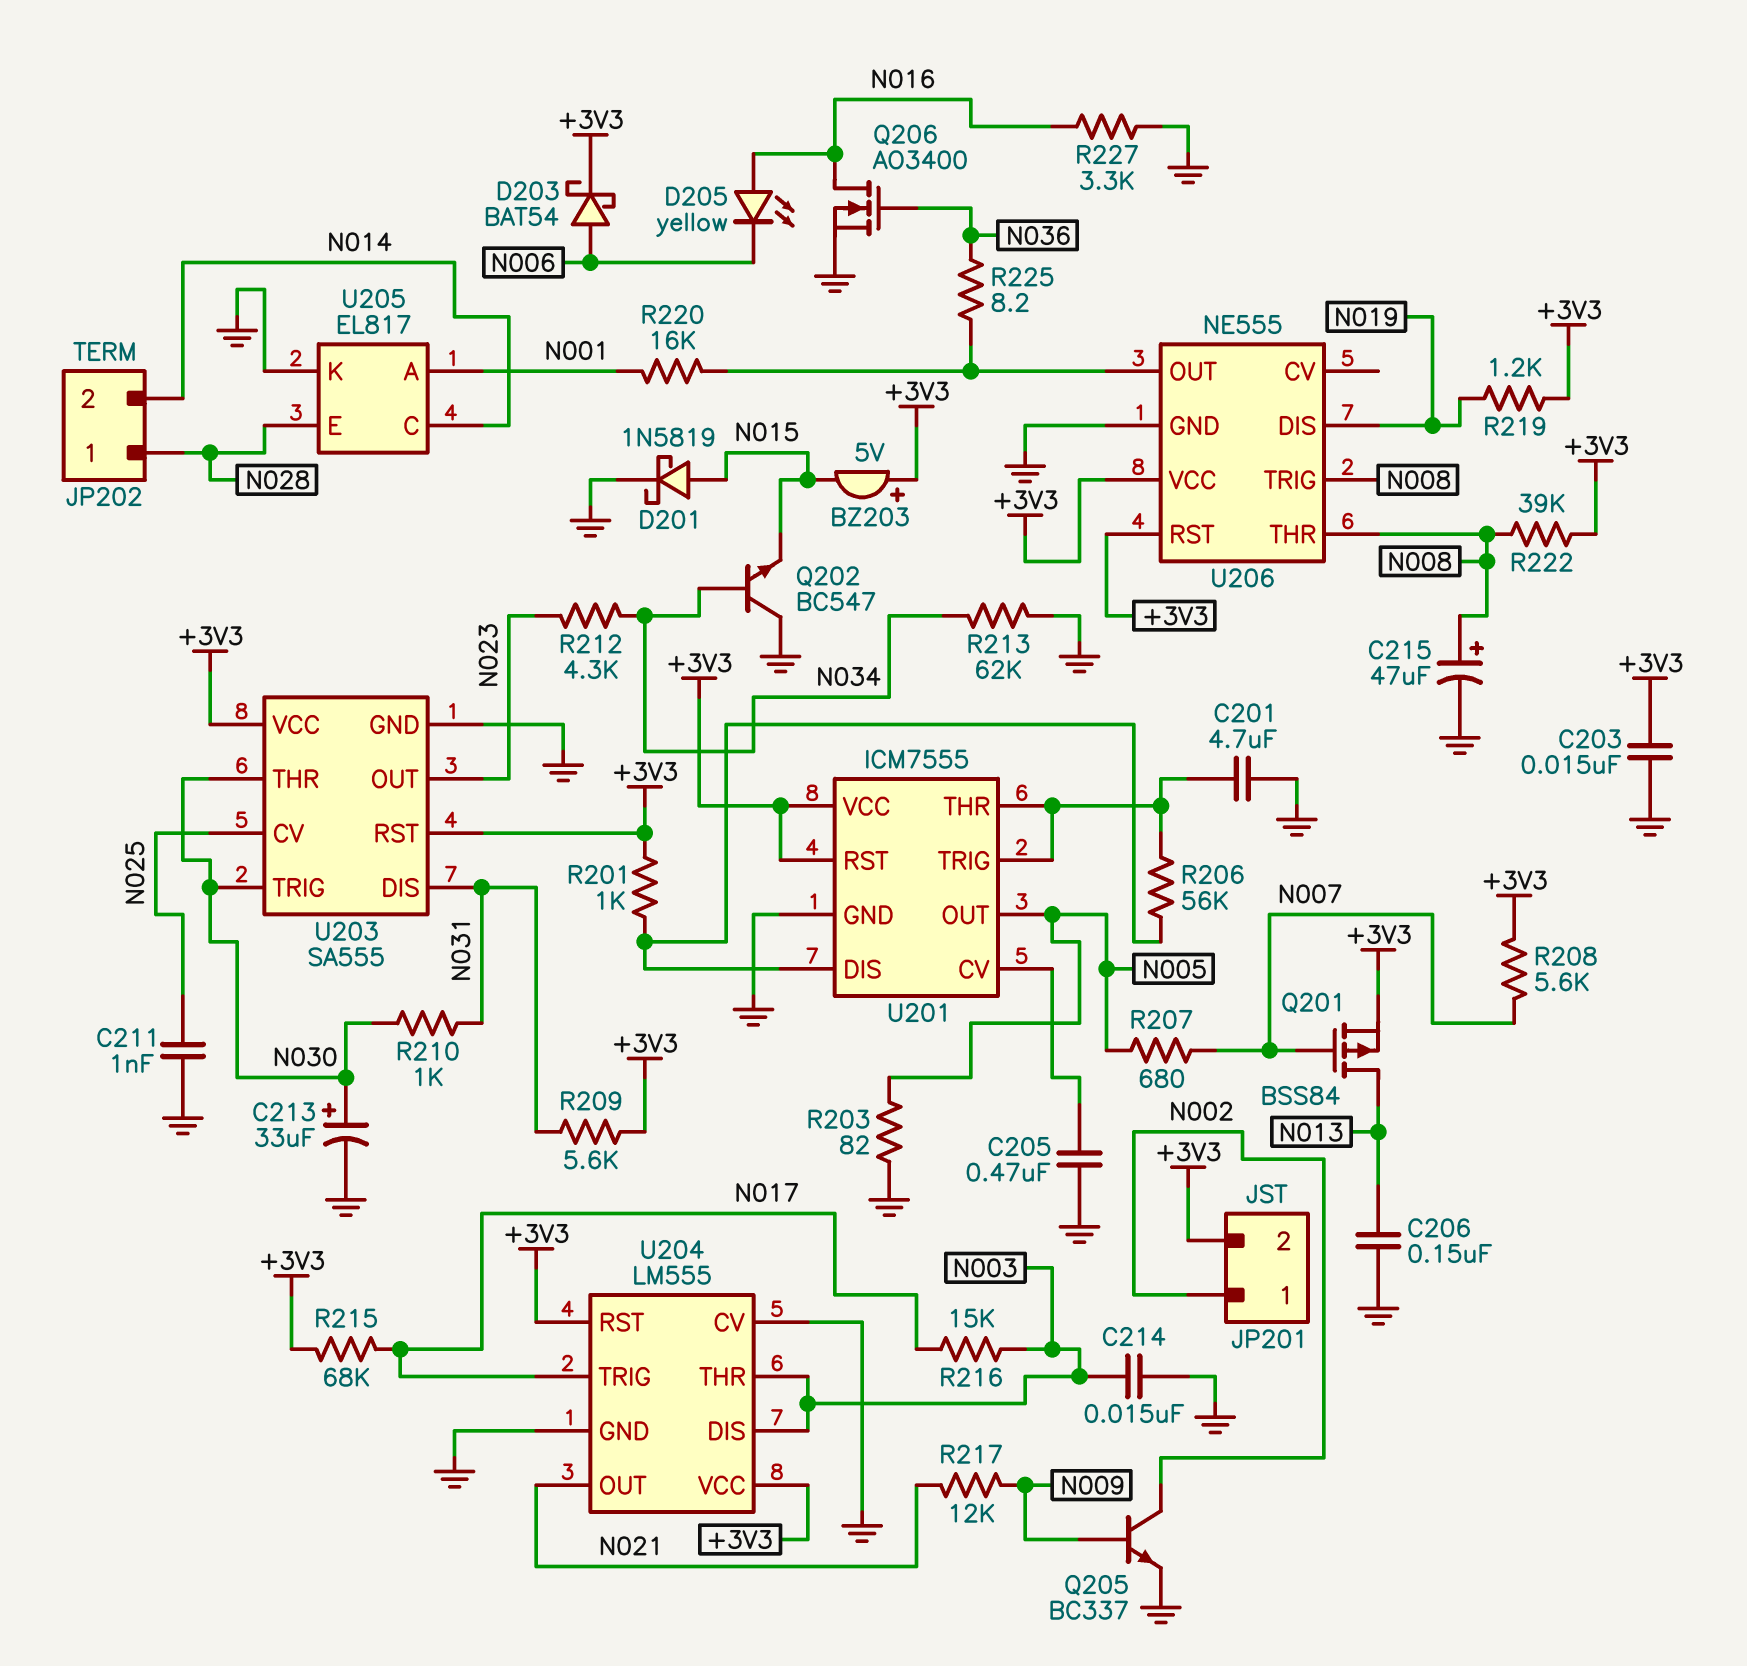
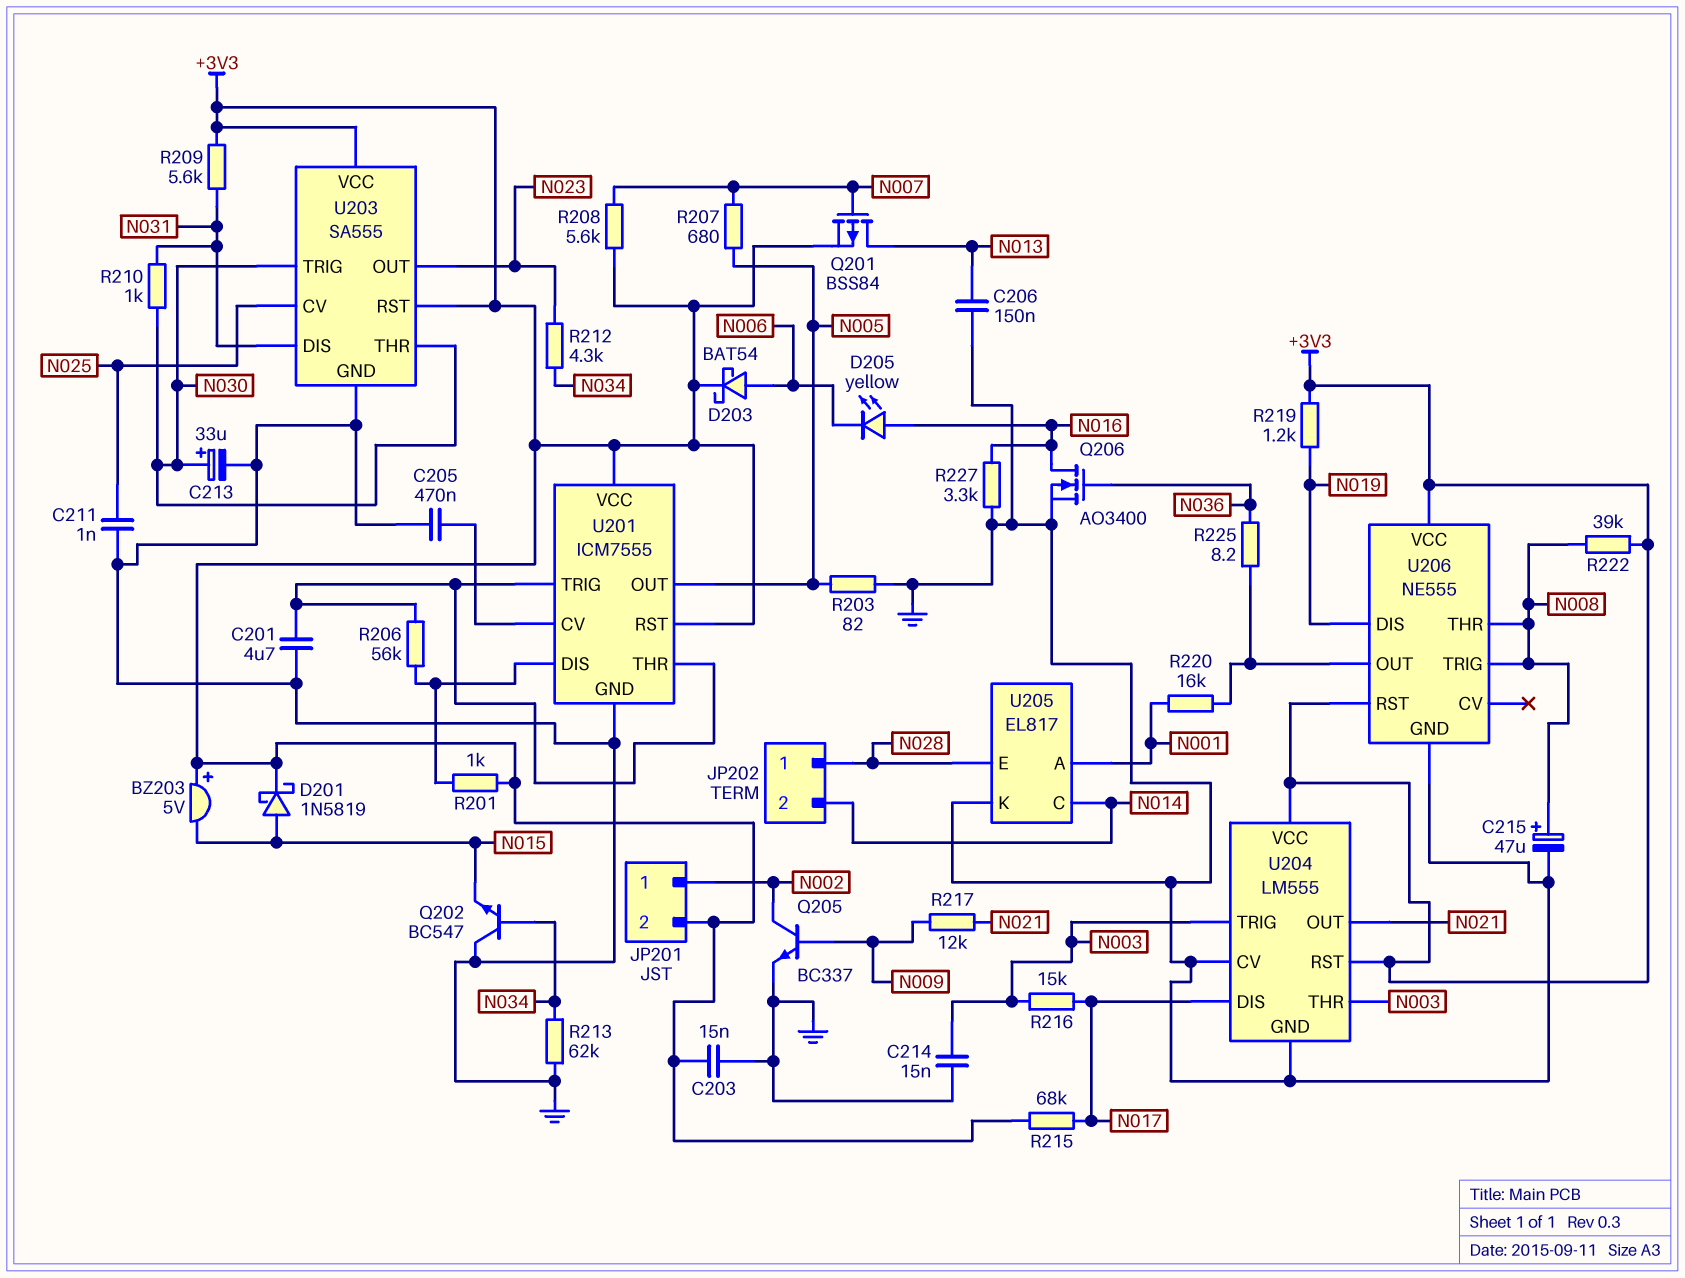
D201: schottky 1N5819 (A N015, K GND) -> schottky 1N5819 (A N015, K +3V3)
U204 pin DIS: N003 -> N017
U204 pin TRIG: N017 -> N003

